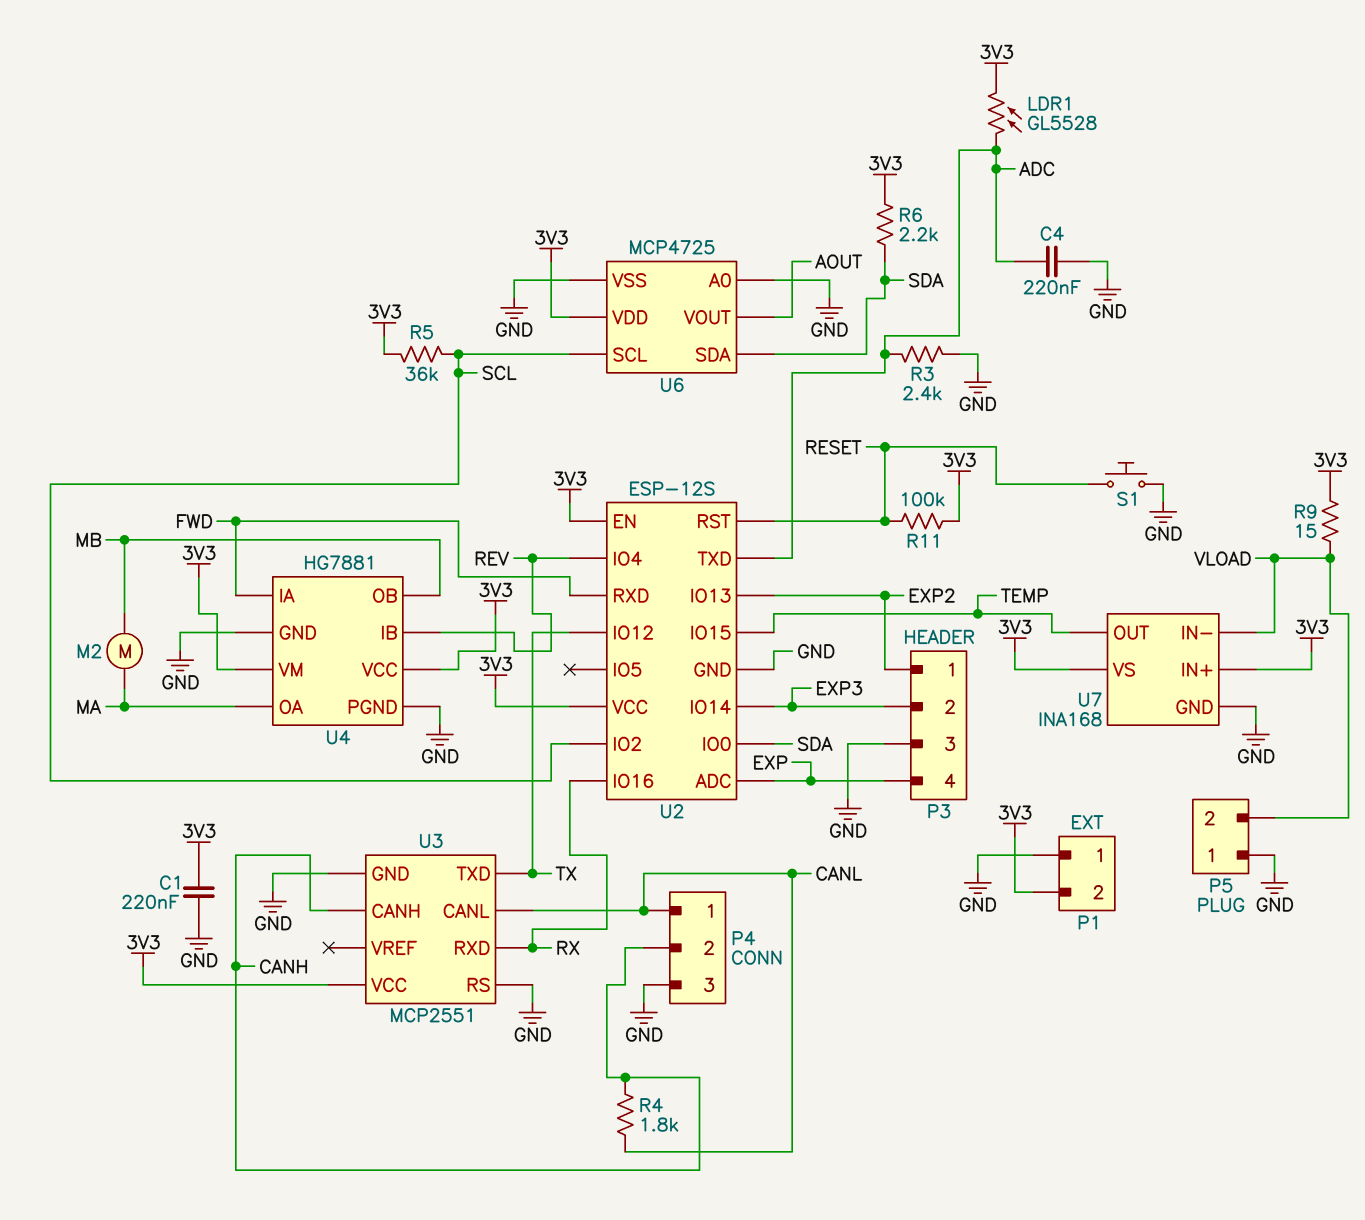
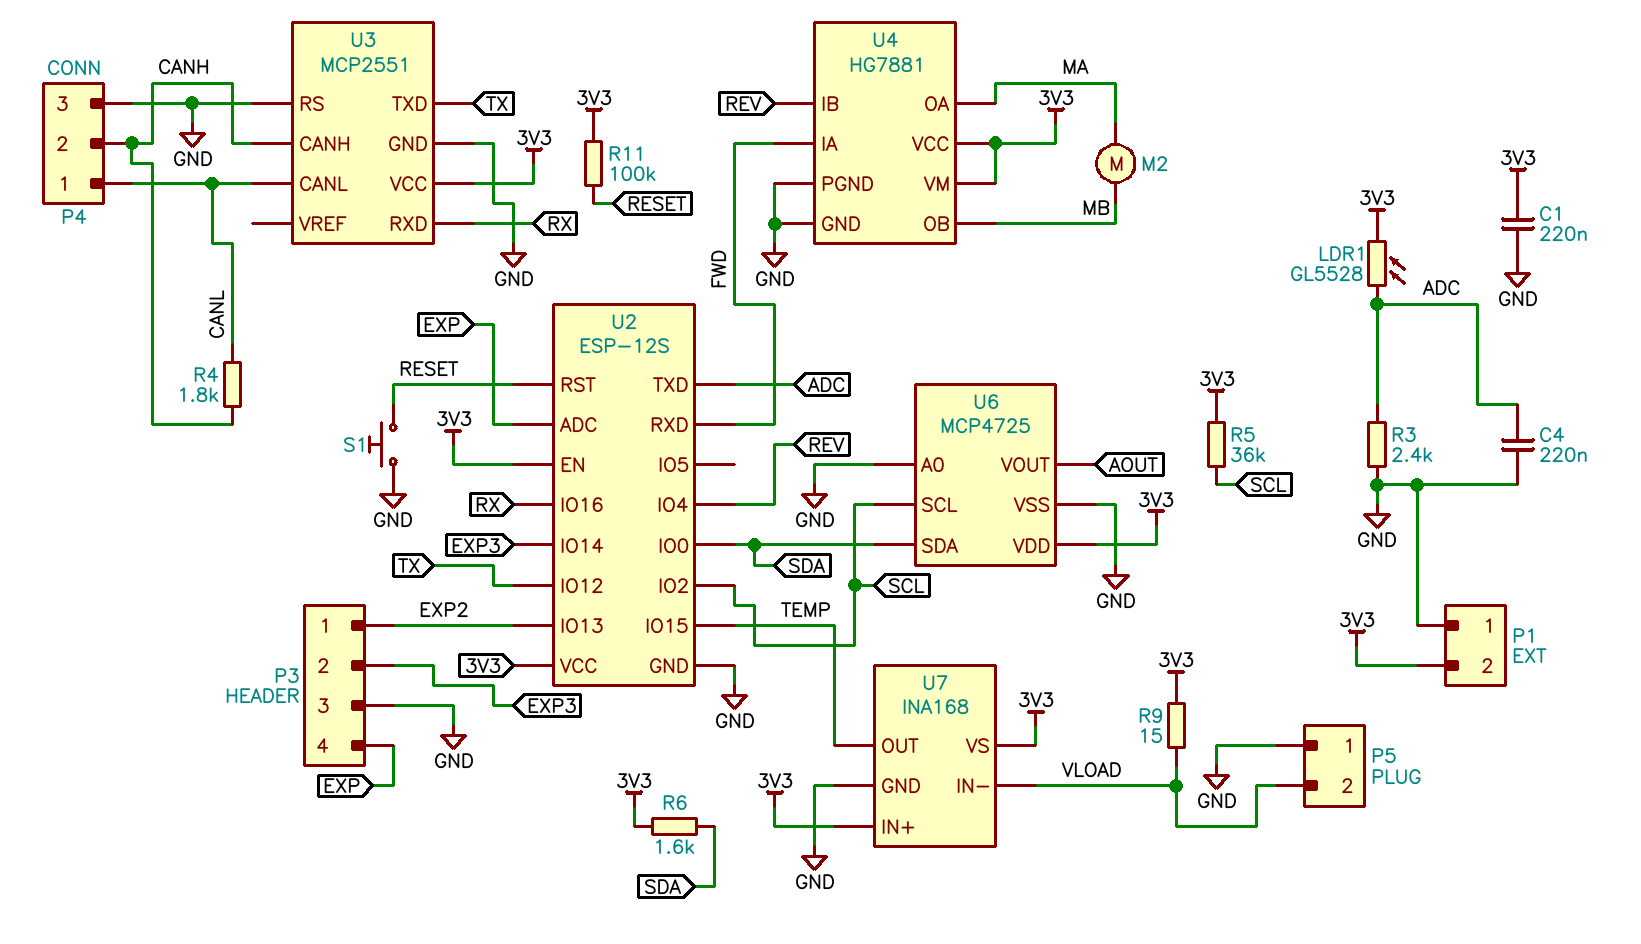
R6: 2.2k (3V3, SDA) -> 1.6k (3V3, SDA)

